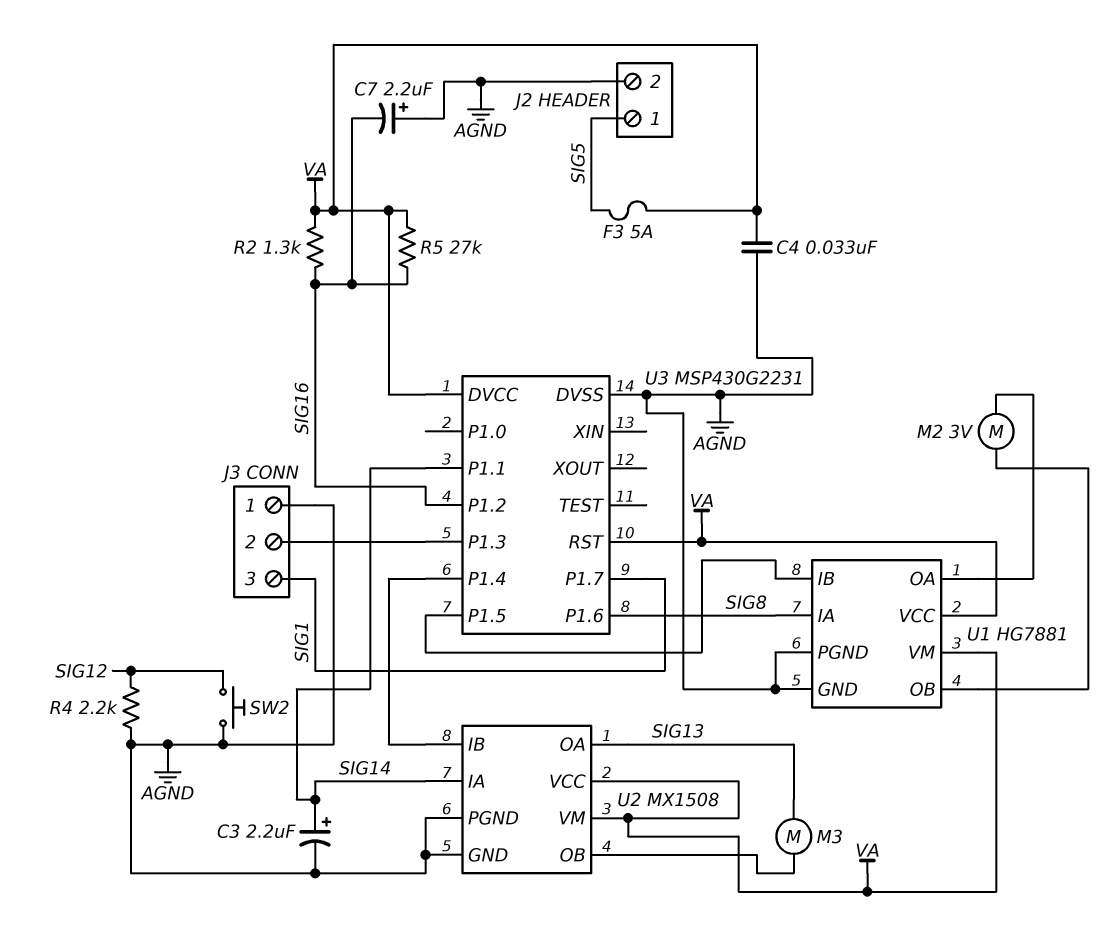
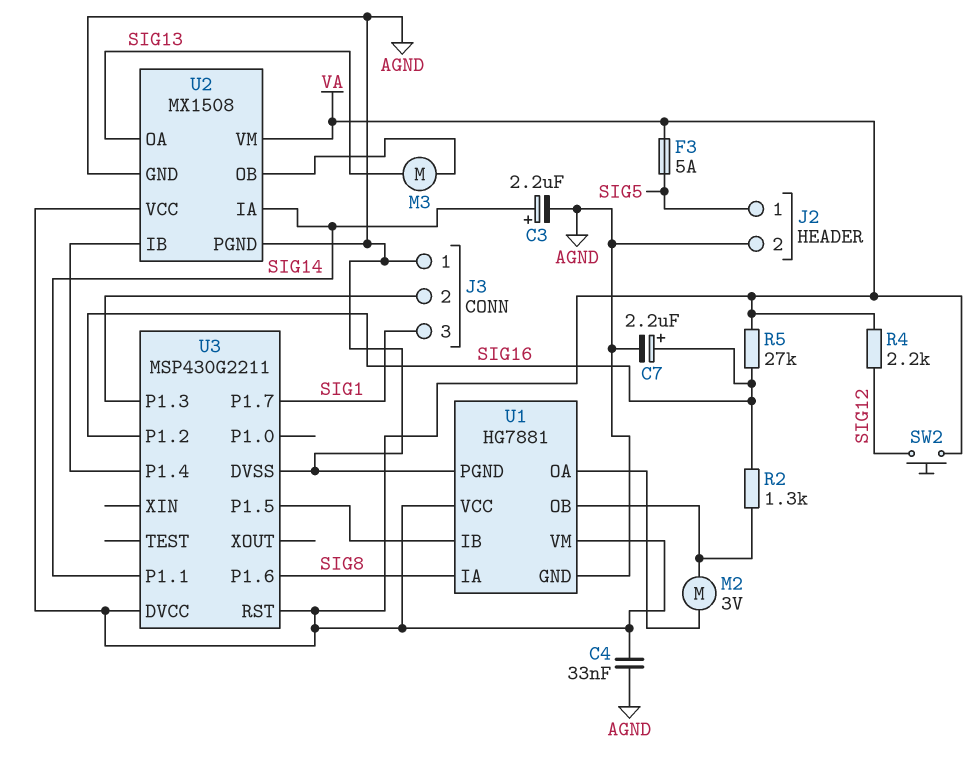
C7: 2.2uF (plus AGND, minus SIG16) -> 2.2uF (plus SIG16, minus AGND)
R2: 1.3k (SIG16, VA) -> 1.3k (SIG16, U1/OB)
R4: 2.2k (AGND, SIG12) -> 2.2k (SIG12, VA)
SW2: button (AGND, SIG12) -> button (SIG12, VA)
U3: MSP430G2231 -> MSP430G2211

